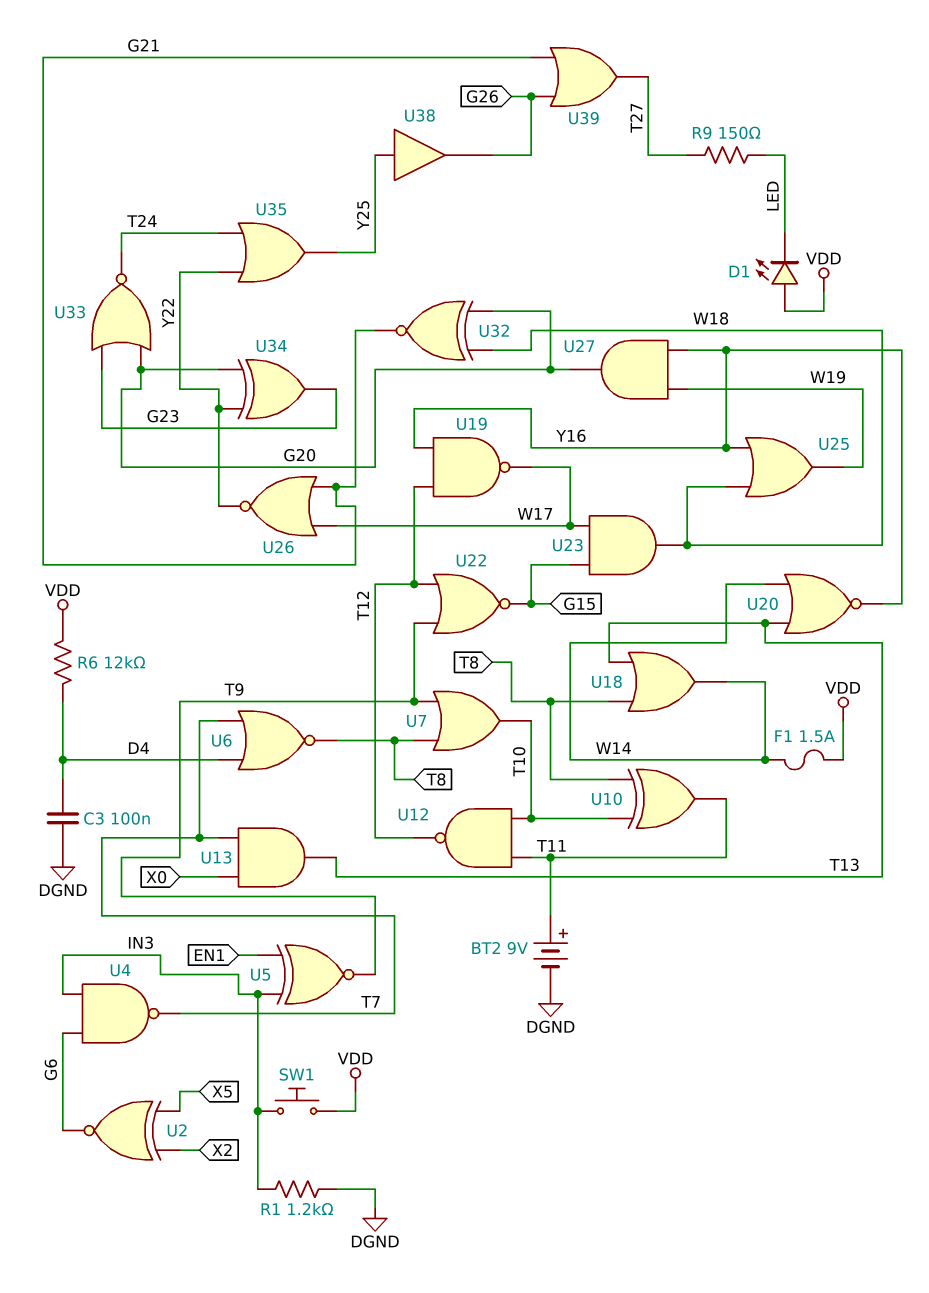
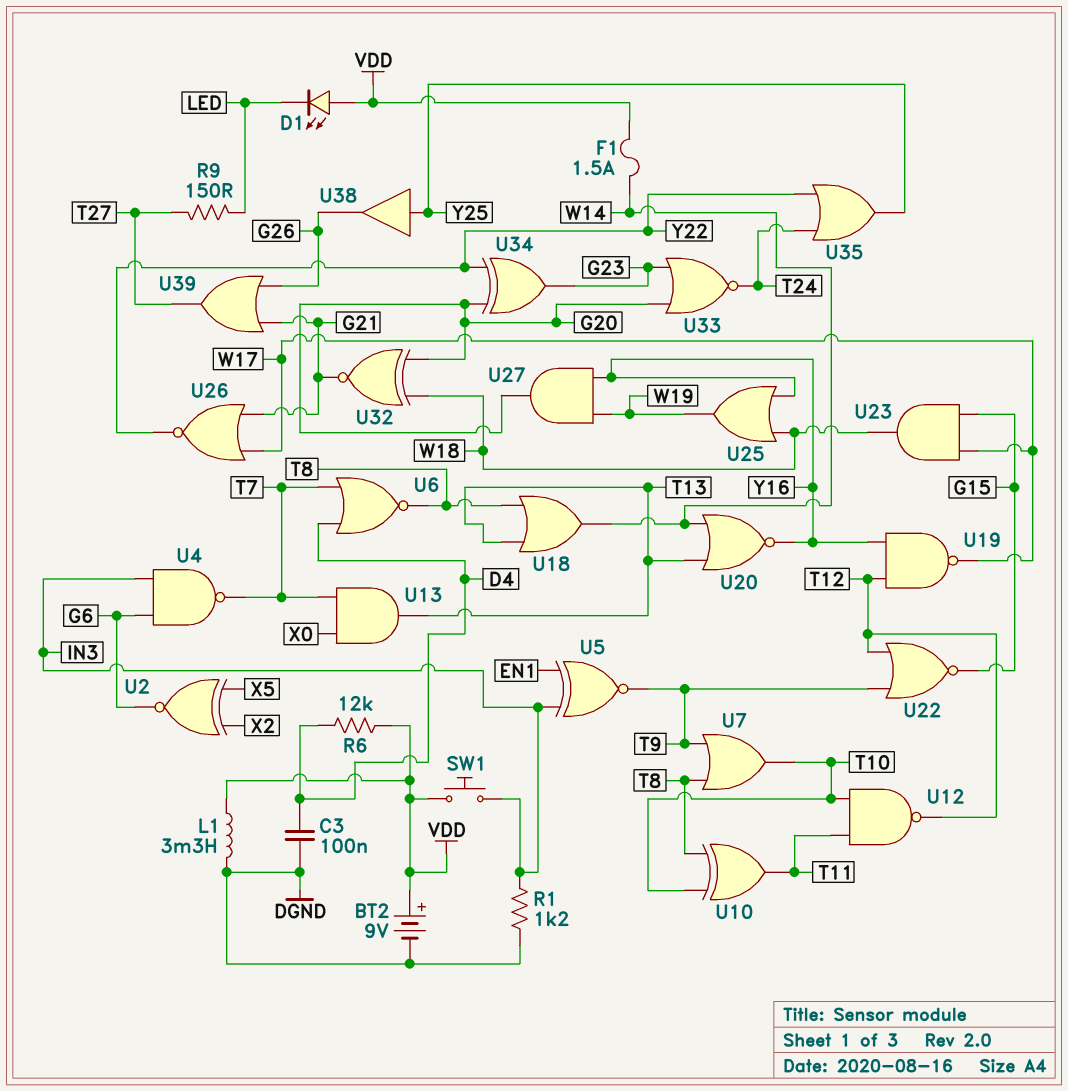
BT2: 9V (plus T11, minus DGND) -> 9V (plus VDD, minus DGND)
L1: none -> 3.3mH (DGND, VDD)

